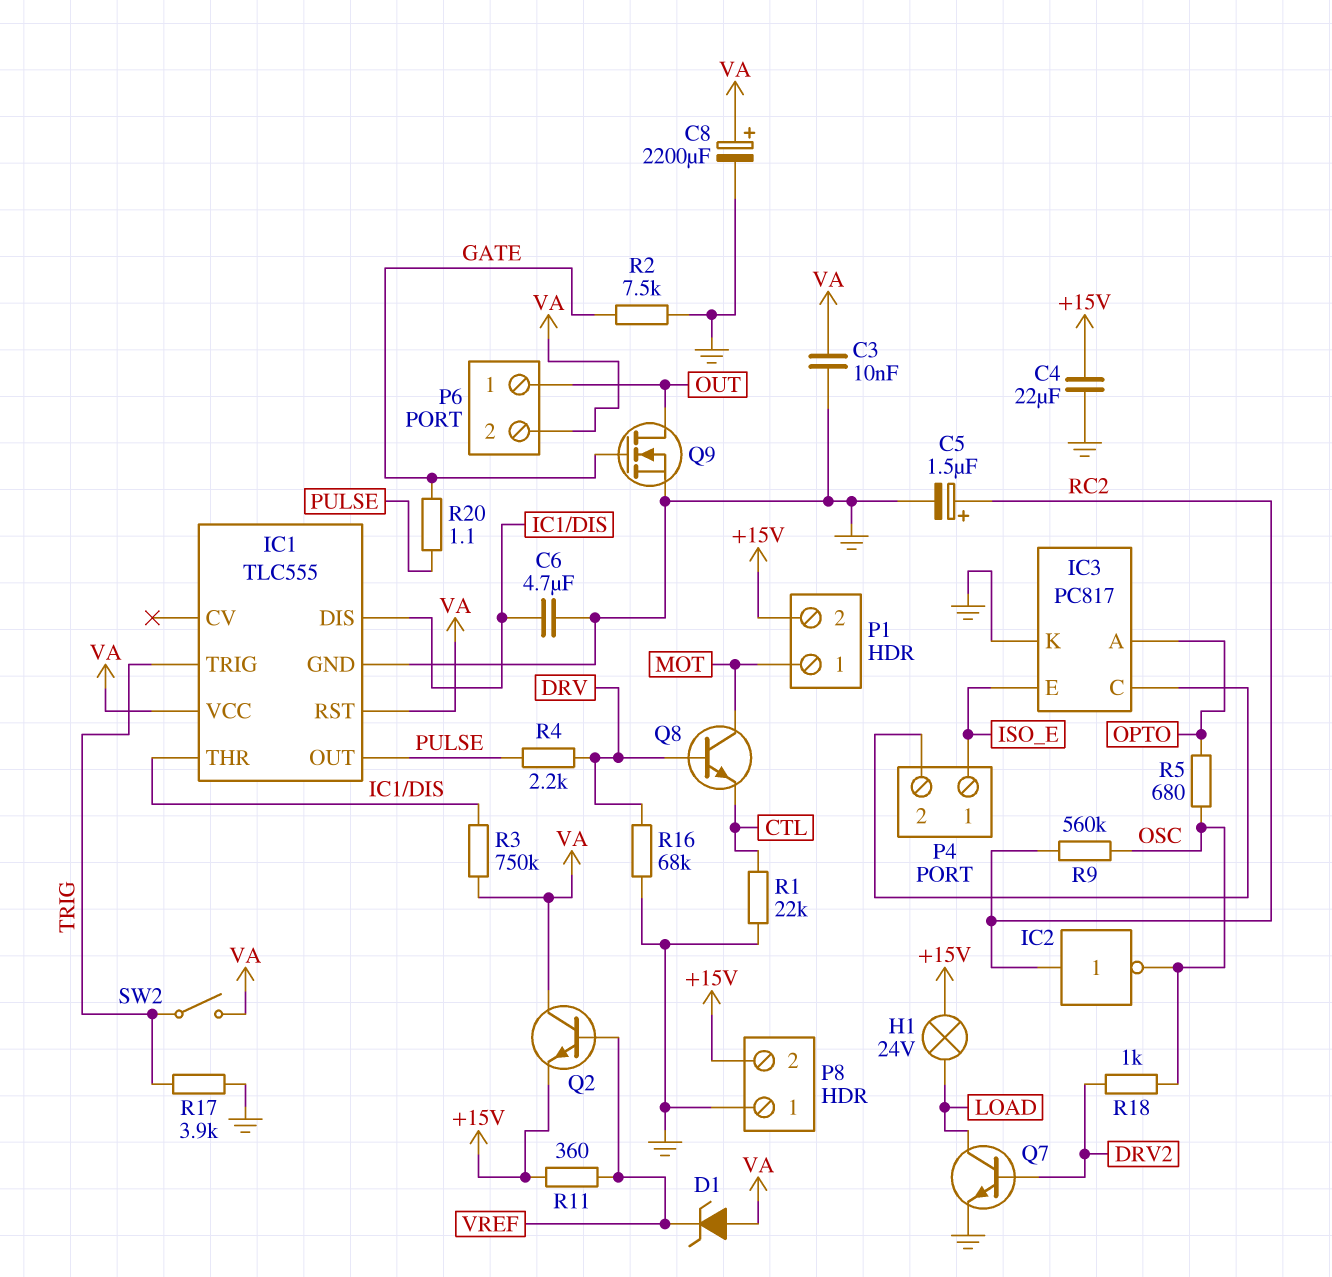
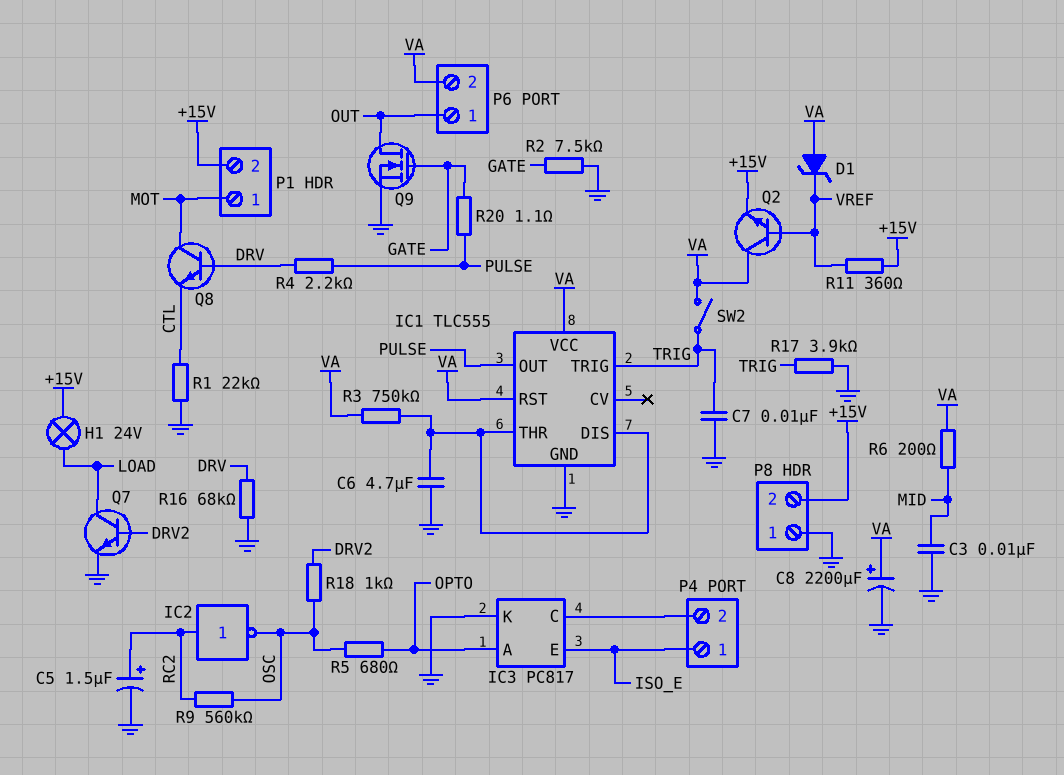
C3: 10nF (GND, VA) -> 10nF (GND, MID)
C4: 22uF (+15V, GND) -> none
C7: none -> 10nF (GND, TRIG)
R6: none -> 200 (MID, VA)

